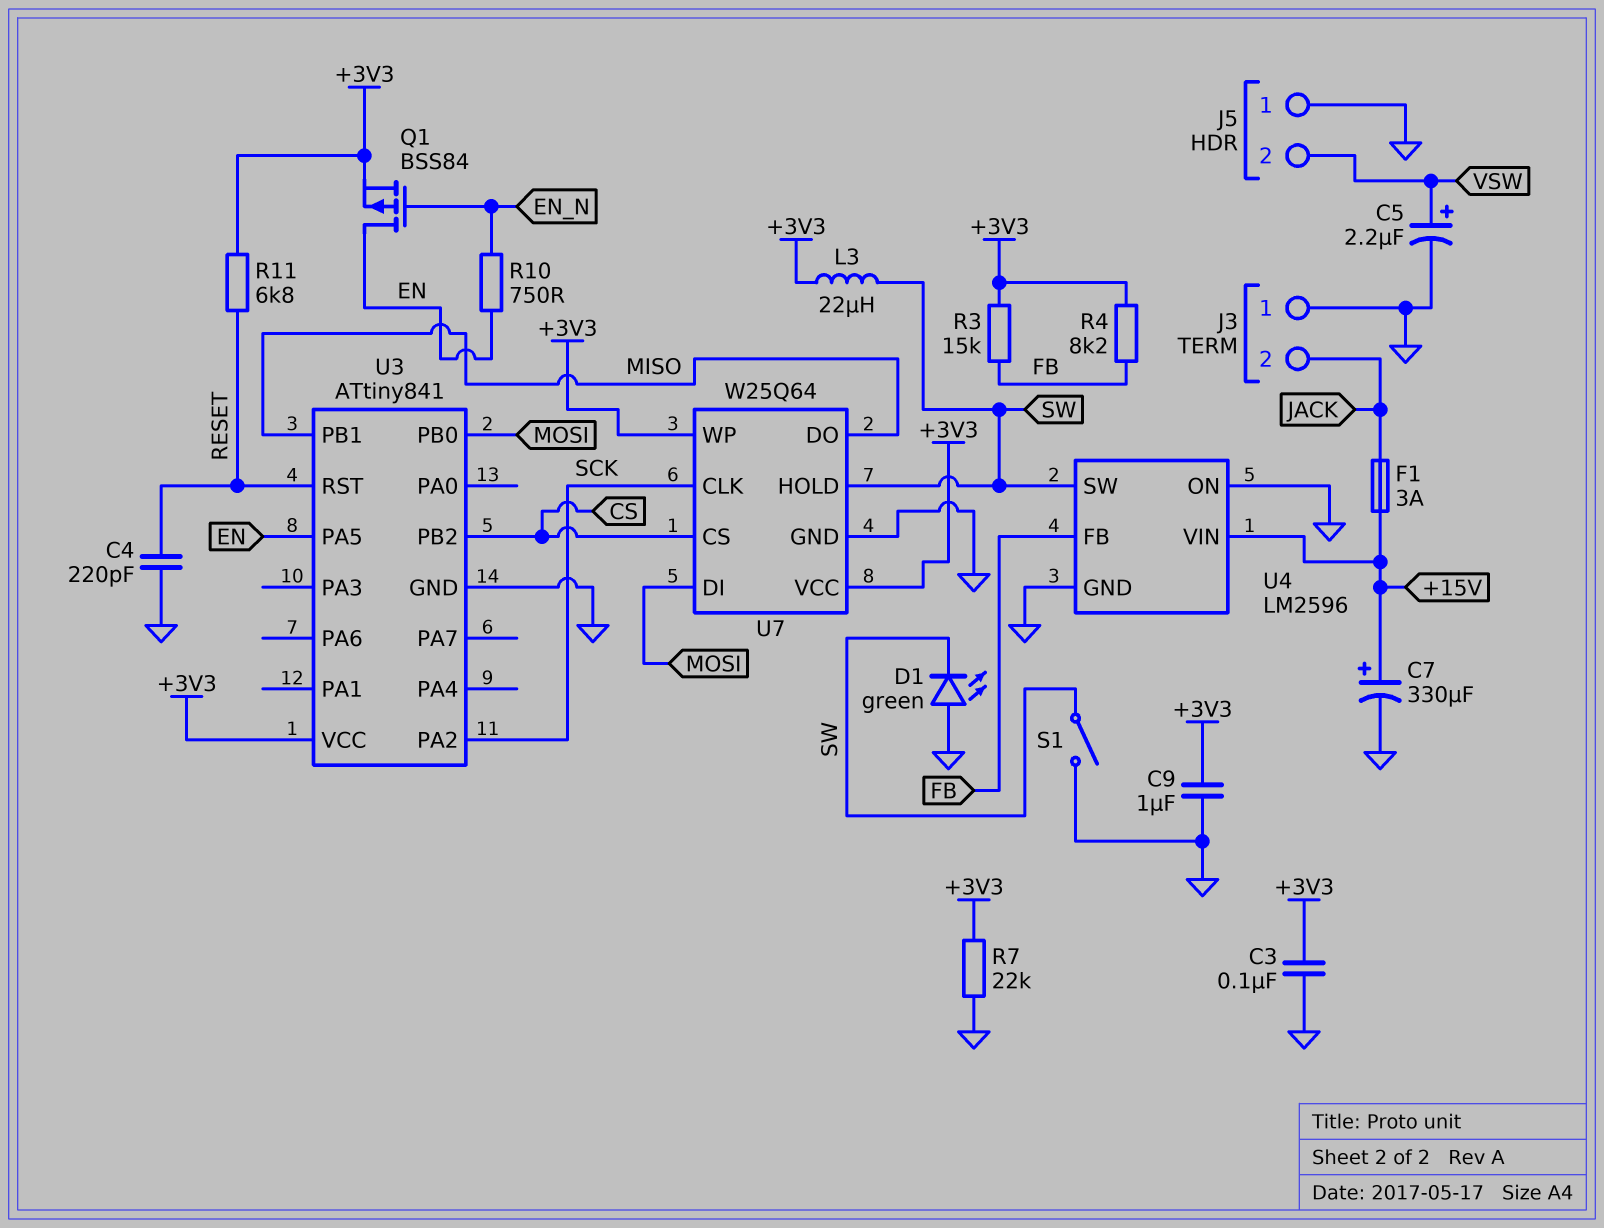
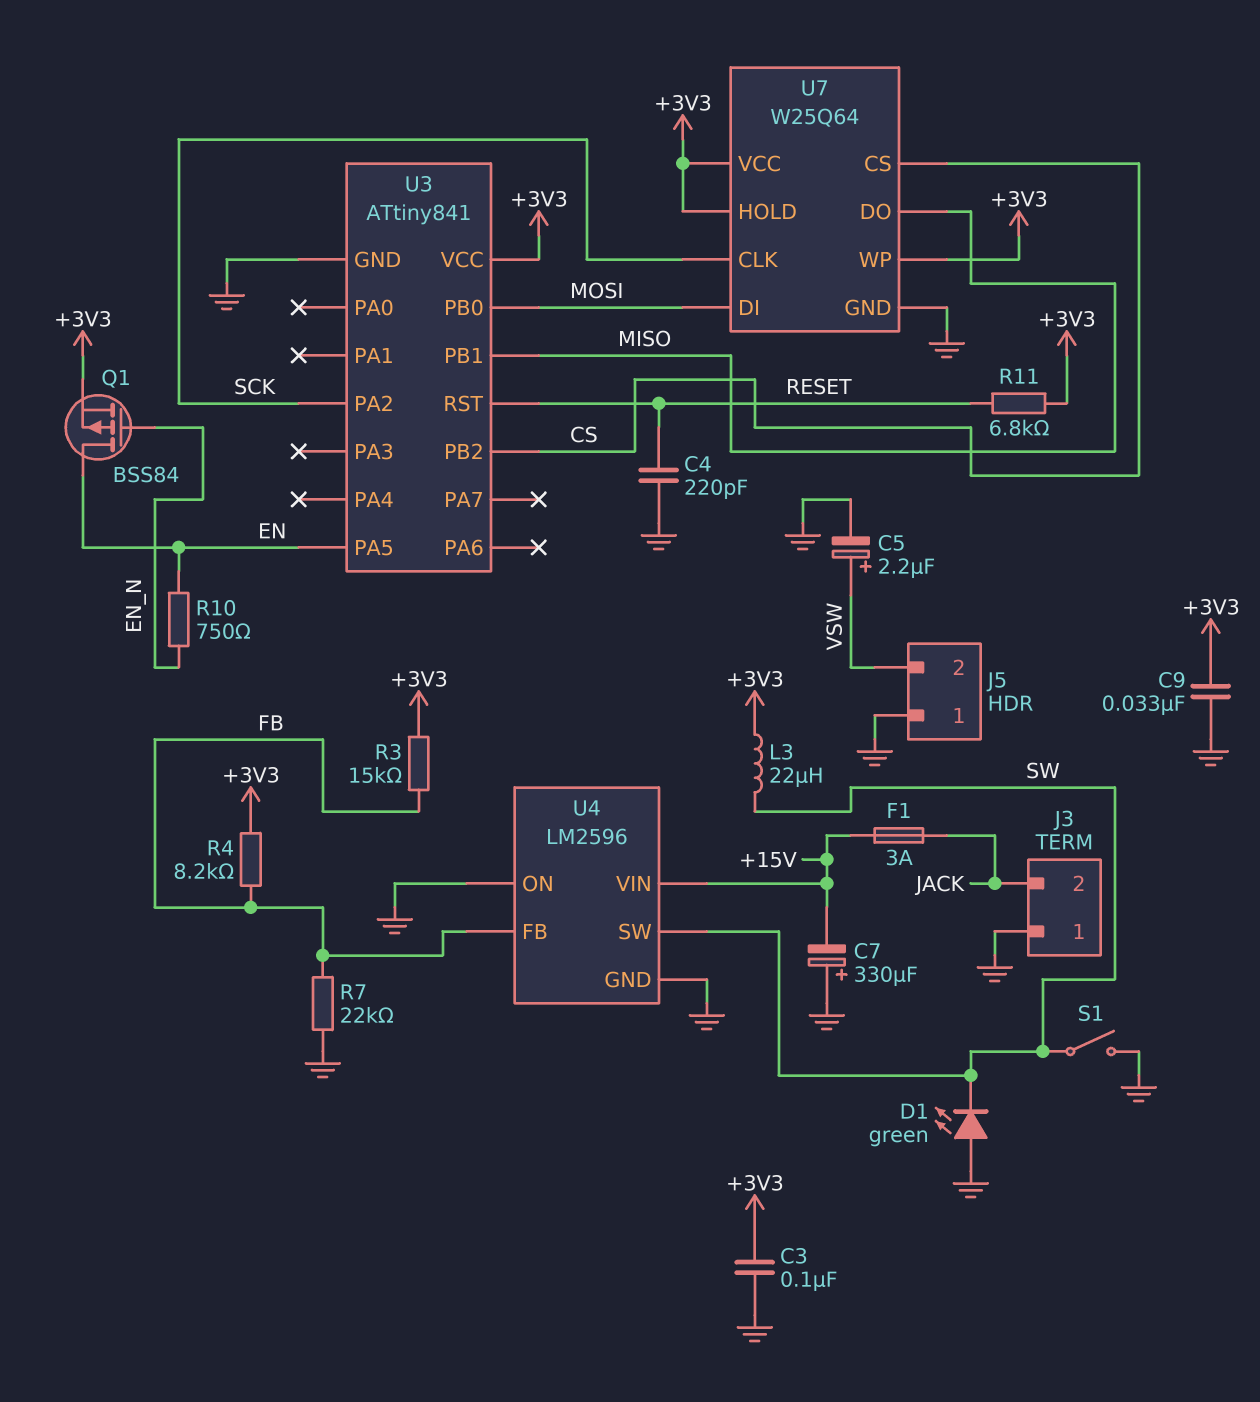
C7: 330uF (plus +15V, minus GND) -> 330uF (plus GND, minus +15V)
C9: 1uF (+3V3, GND) -> 33nF (+3V3, GND)
R7: 22k (+3V3, GND) -> 22k (FB, GND)
U7 pin HOLD: SW -> +3V3

